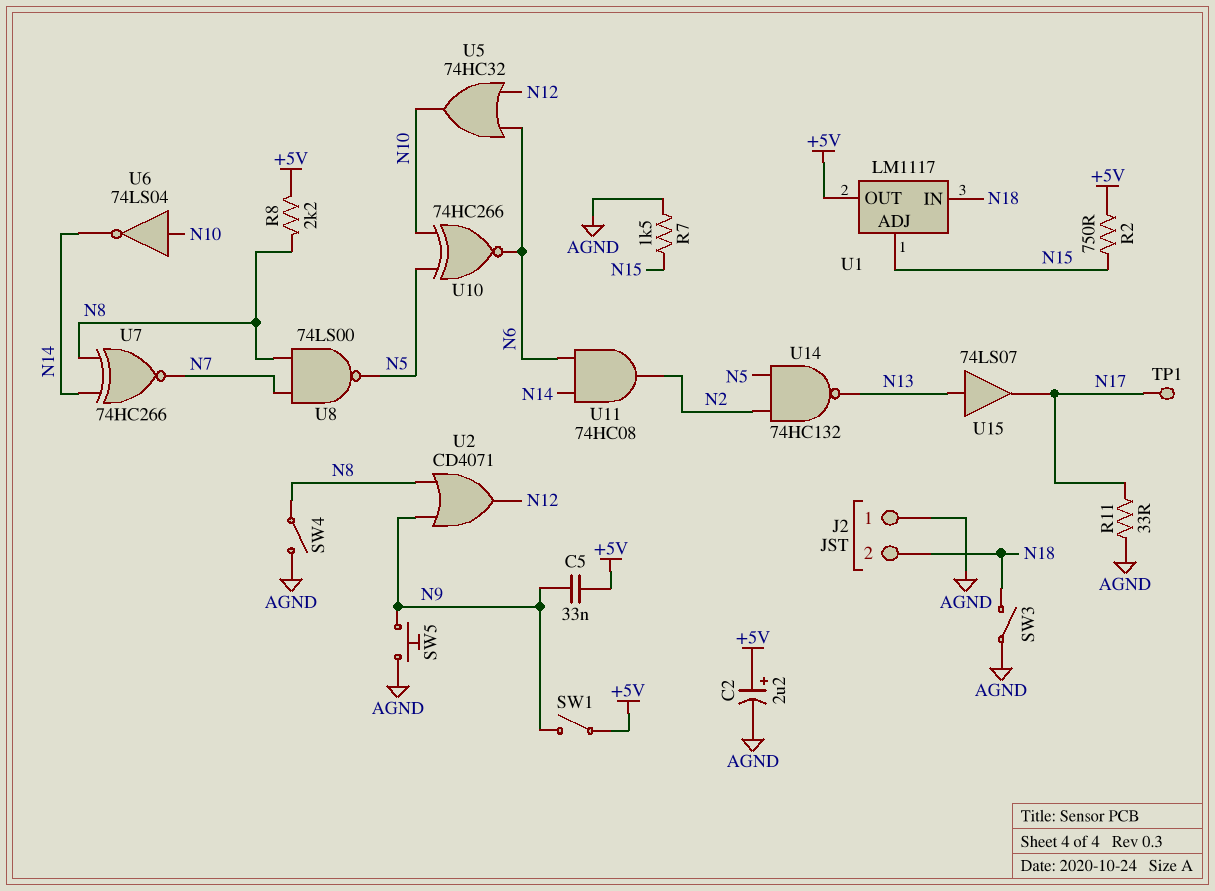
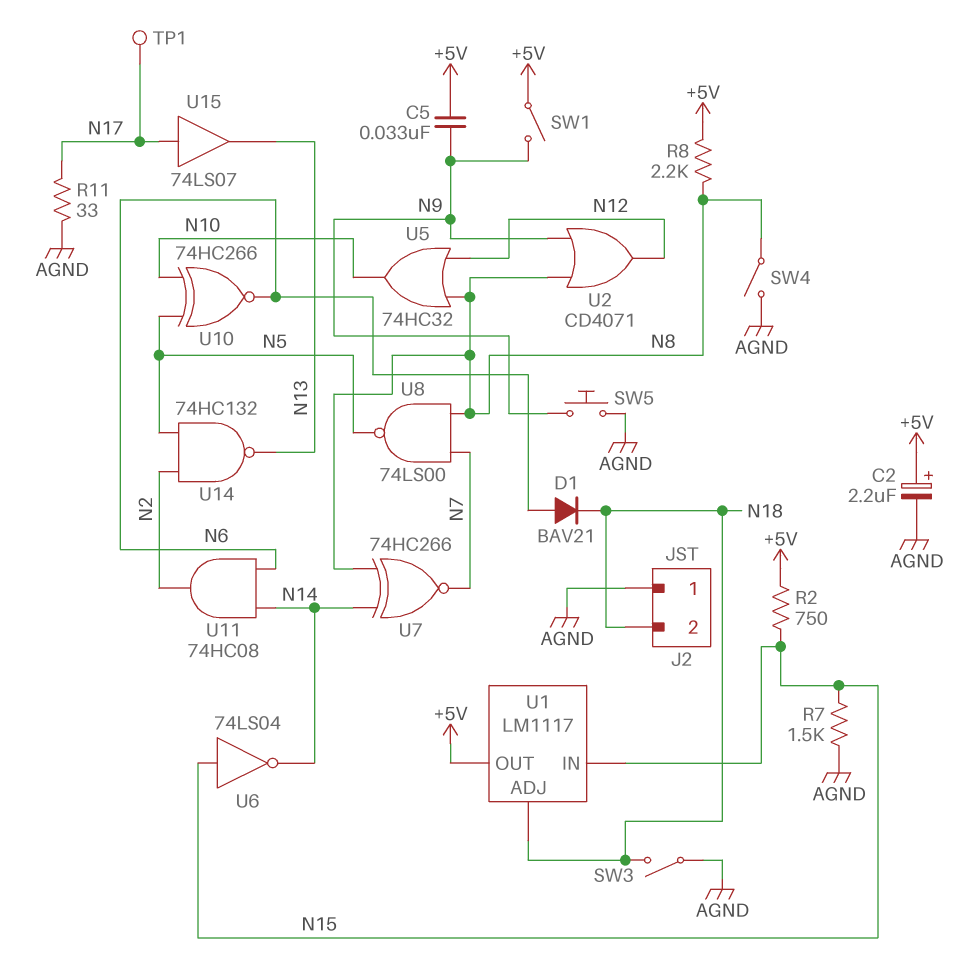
D1: none -> diode BAV21 (A N6, K N18)
U1 pin ADJ: N15 -> N18
U1 pin IN: N18 -> N15
U5: OR 74HC32 (in N6, in N12, out N10) -> OR 74HC32 (in N8, in N12, out N10)
U6: NOT 74LS04 (in N10, out N14) -> NOT 74LS04 (in N15, out N14)
U15: buffer 74LS07 (in N13, out N17) -> buffer 74LS07 (in N17, out N13)

